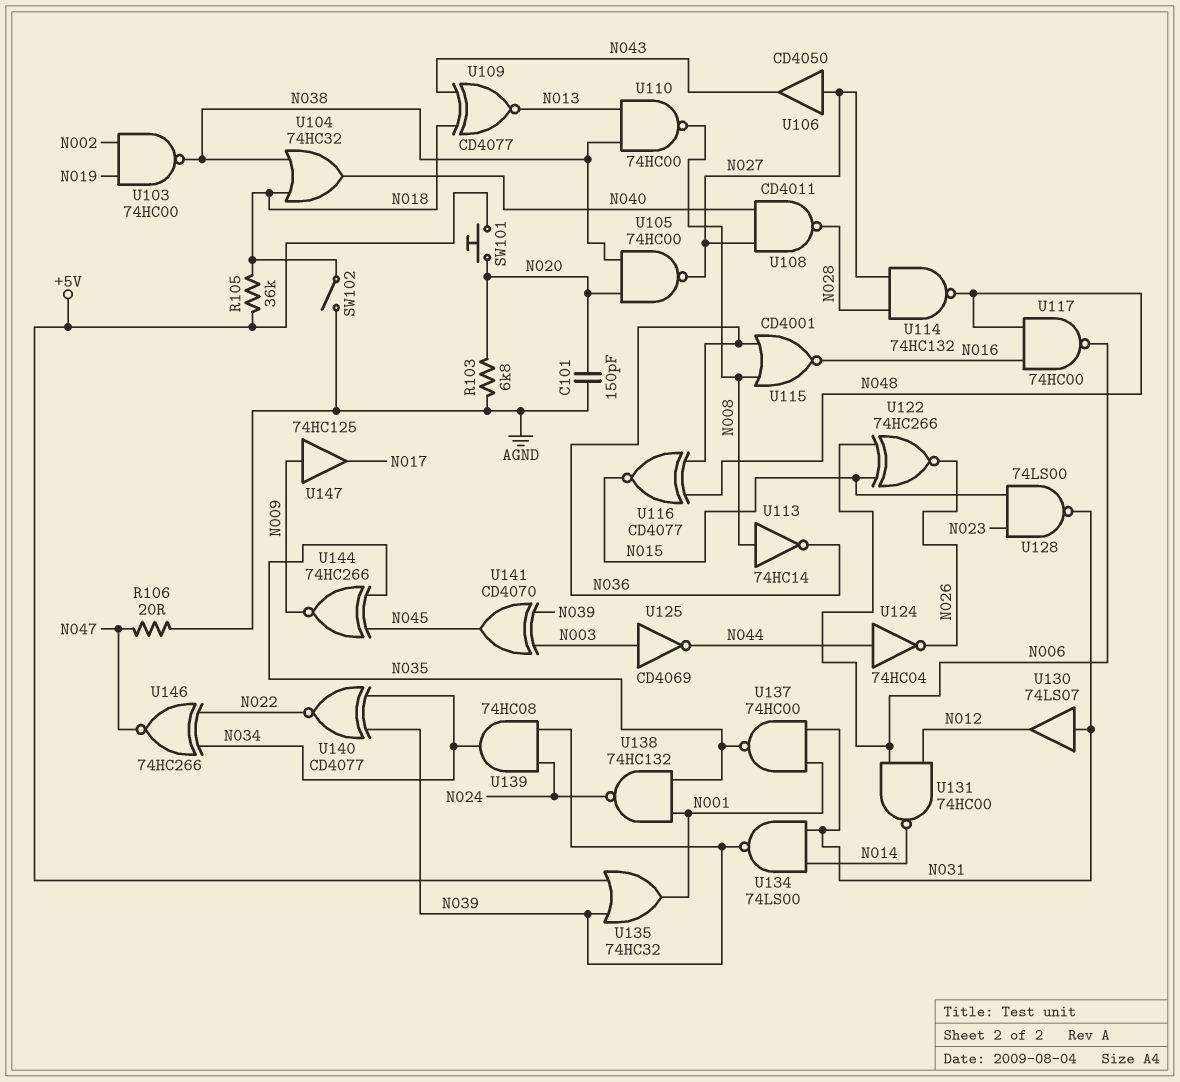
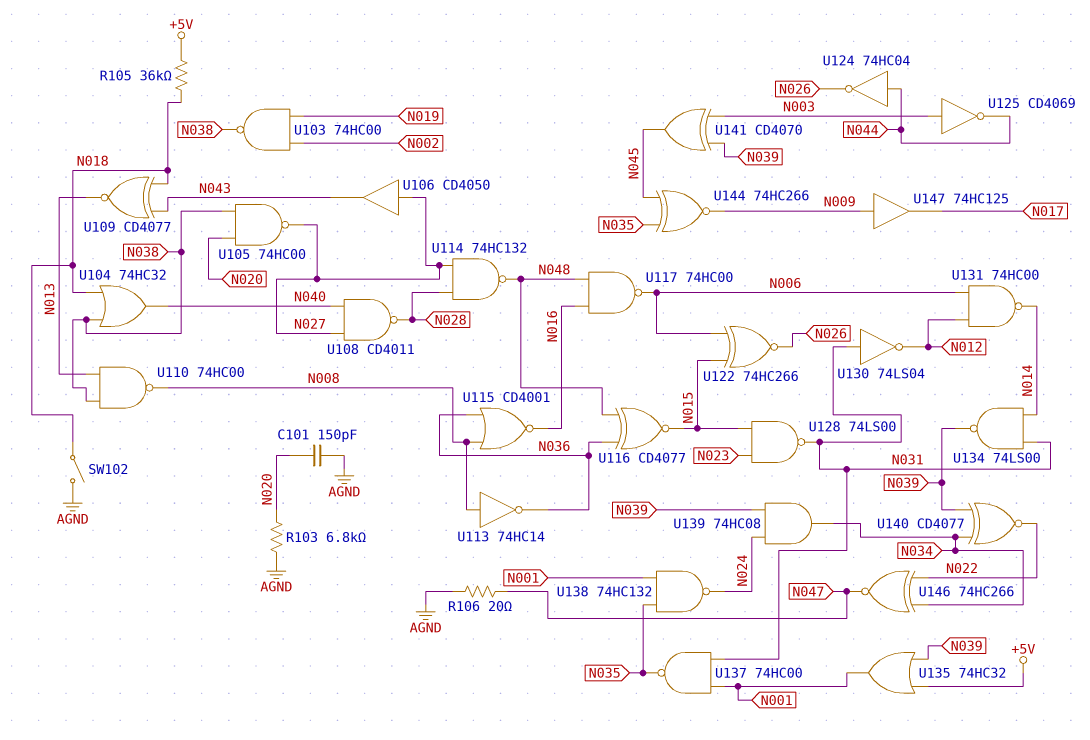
SW101: button (+5V, N020) -> none
U130: buffer 74LS07 (in N031, out N012) -> NOT 74LS04 (in N031, out N012)

